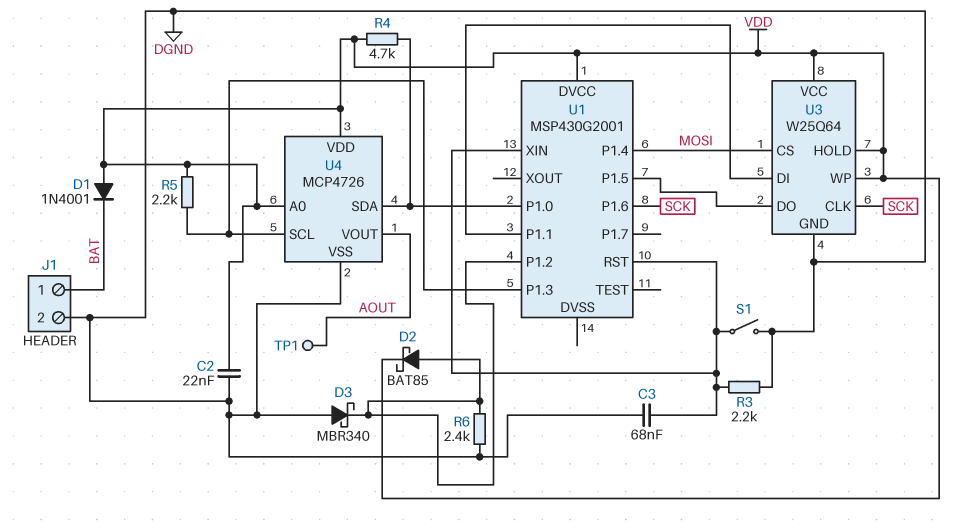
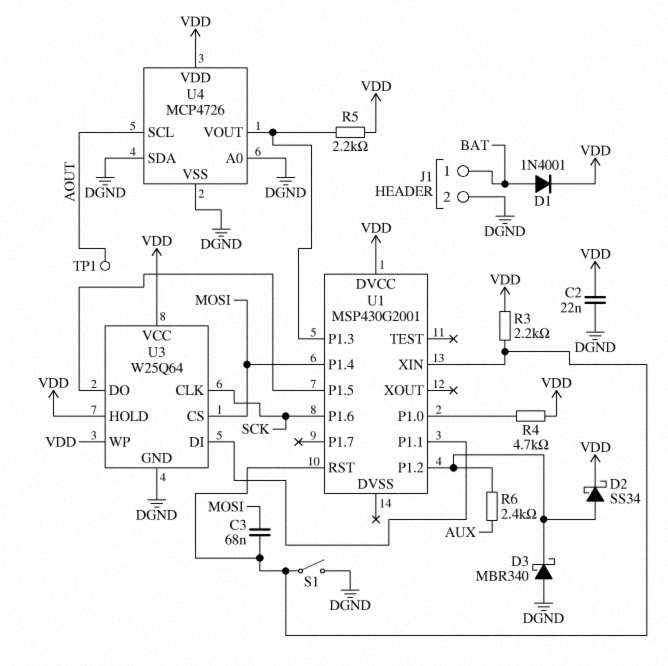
C3: 68nF (DGND, U1/RST) -> 68nF (MOSI, U1/RST)
D1: diode 1N4001 (A VDD, K BAT) -> diode 1N4001 (A BAT, K VDD)
D2: schottky BAT85 (A U1/P1.2, K VDD) -> schottky SS34 (A U1/P1.2, K VDD)
R3: 2.2k (DGND, U1/RST) -> 2.2k (U1/RST, VDD)
R6: 2.4k (DGND, U1/P1.2) -> 2.4k (AUX, U1/P1.2)
U4 pin A0: VDD -> DGND
U4 pin SCL: U1/P1.3 -> AOUT
U4 pin SDA: U1/P1.0 -> DGND
U4 pin VOUT: AOUT -> U1/P1.3

